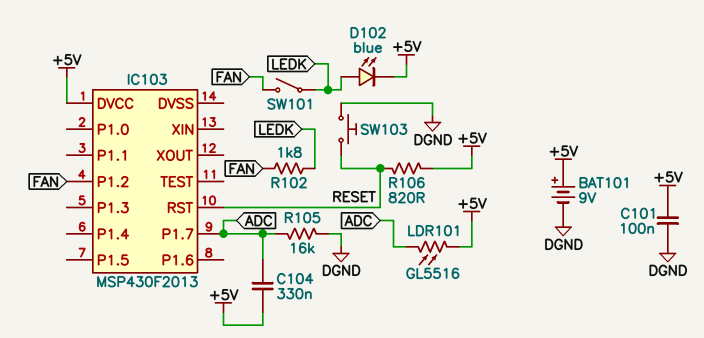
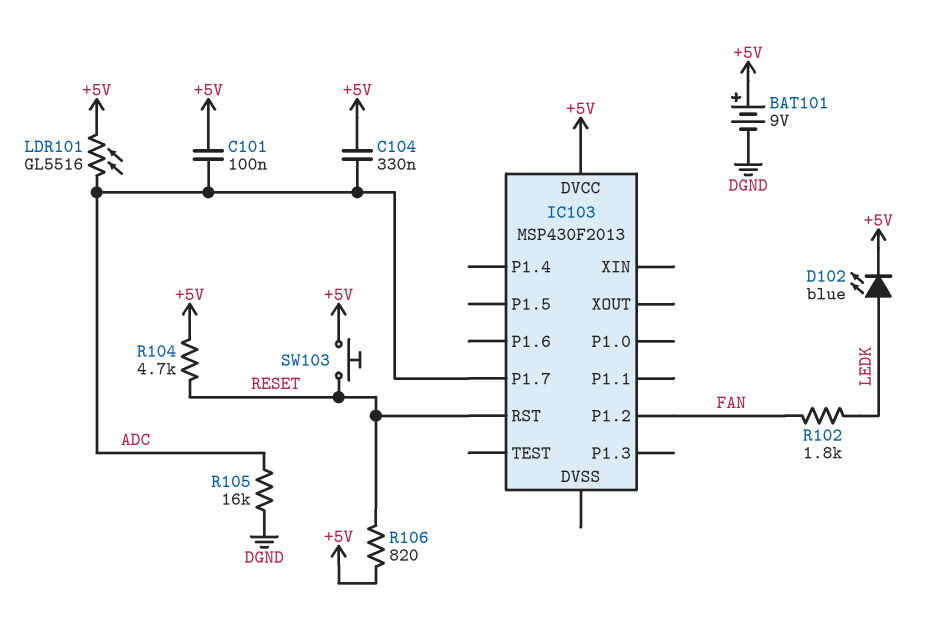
C101: 100nF (+5V, DGND) -> 100nF (+5V, ADC)
R104: none -> 4.7k (+5V, RESET)
SW101: switch (FAN, LEDK) -> none
SW103: button (DGND, RESET) -> button (+5V, RESET)

